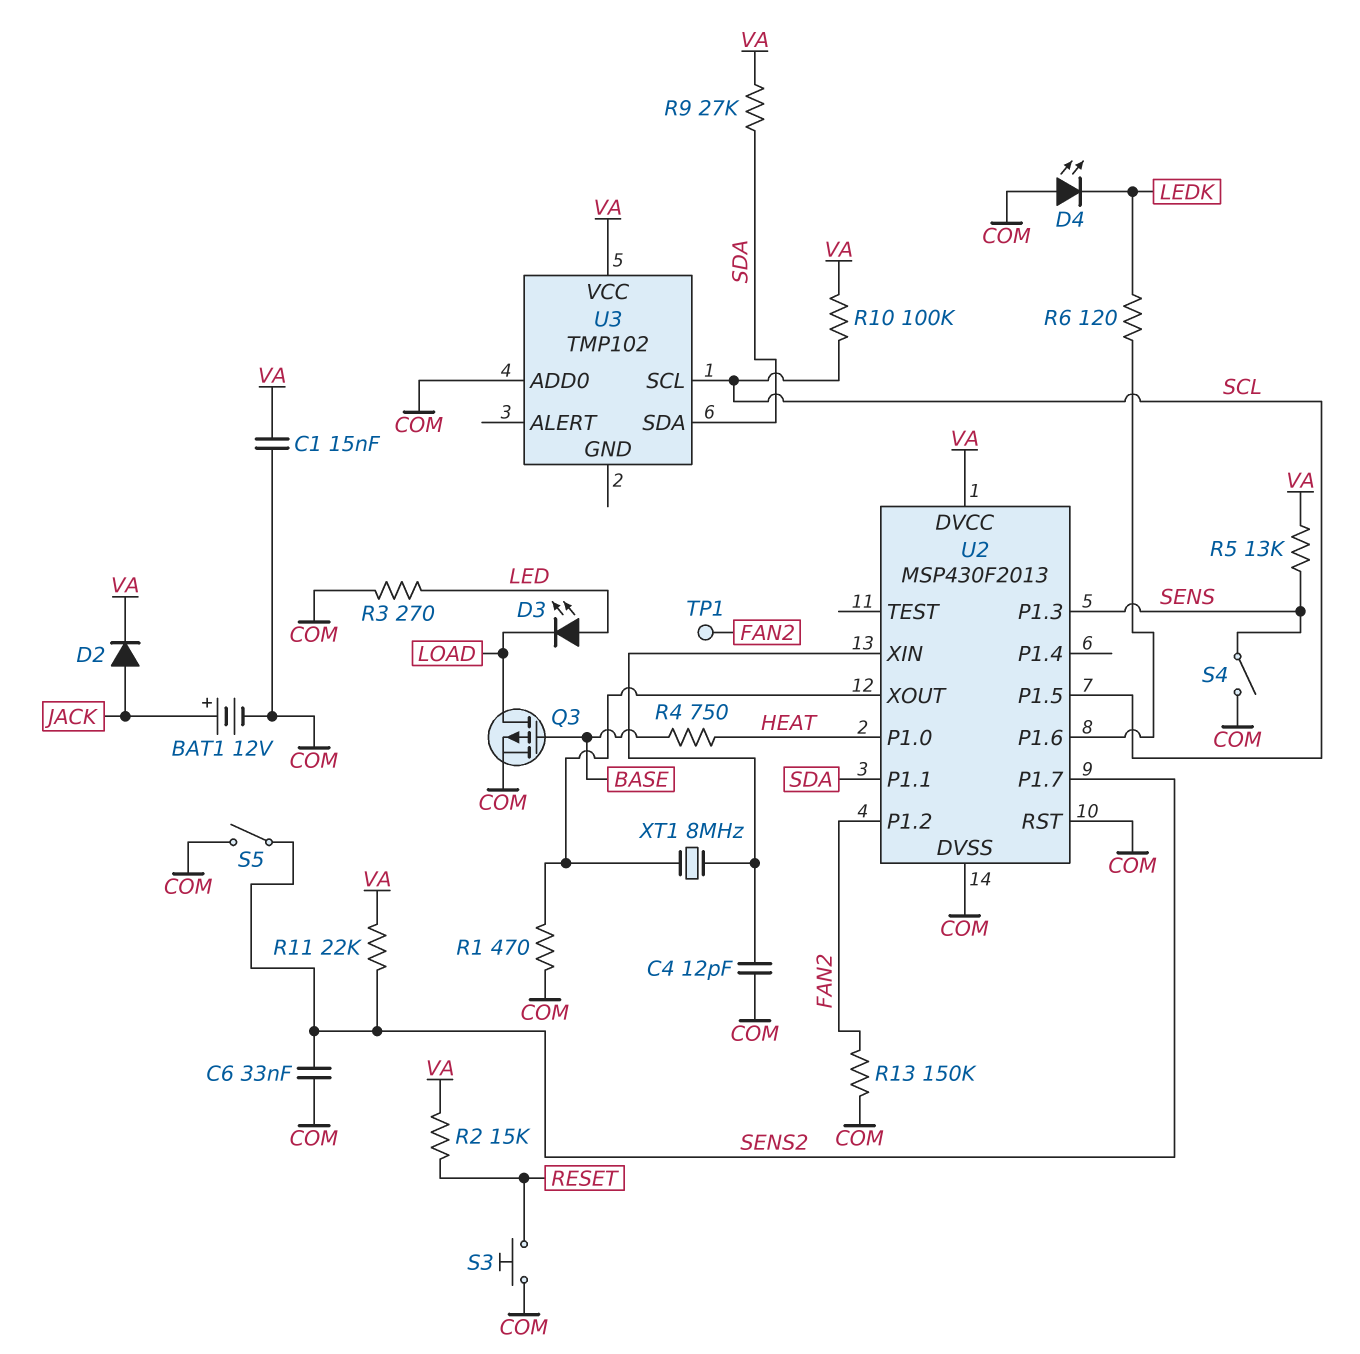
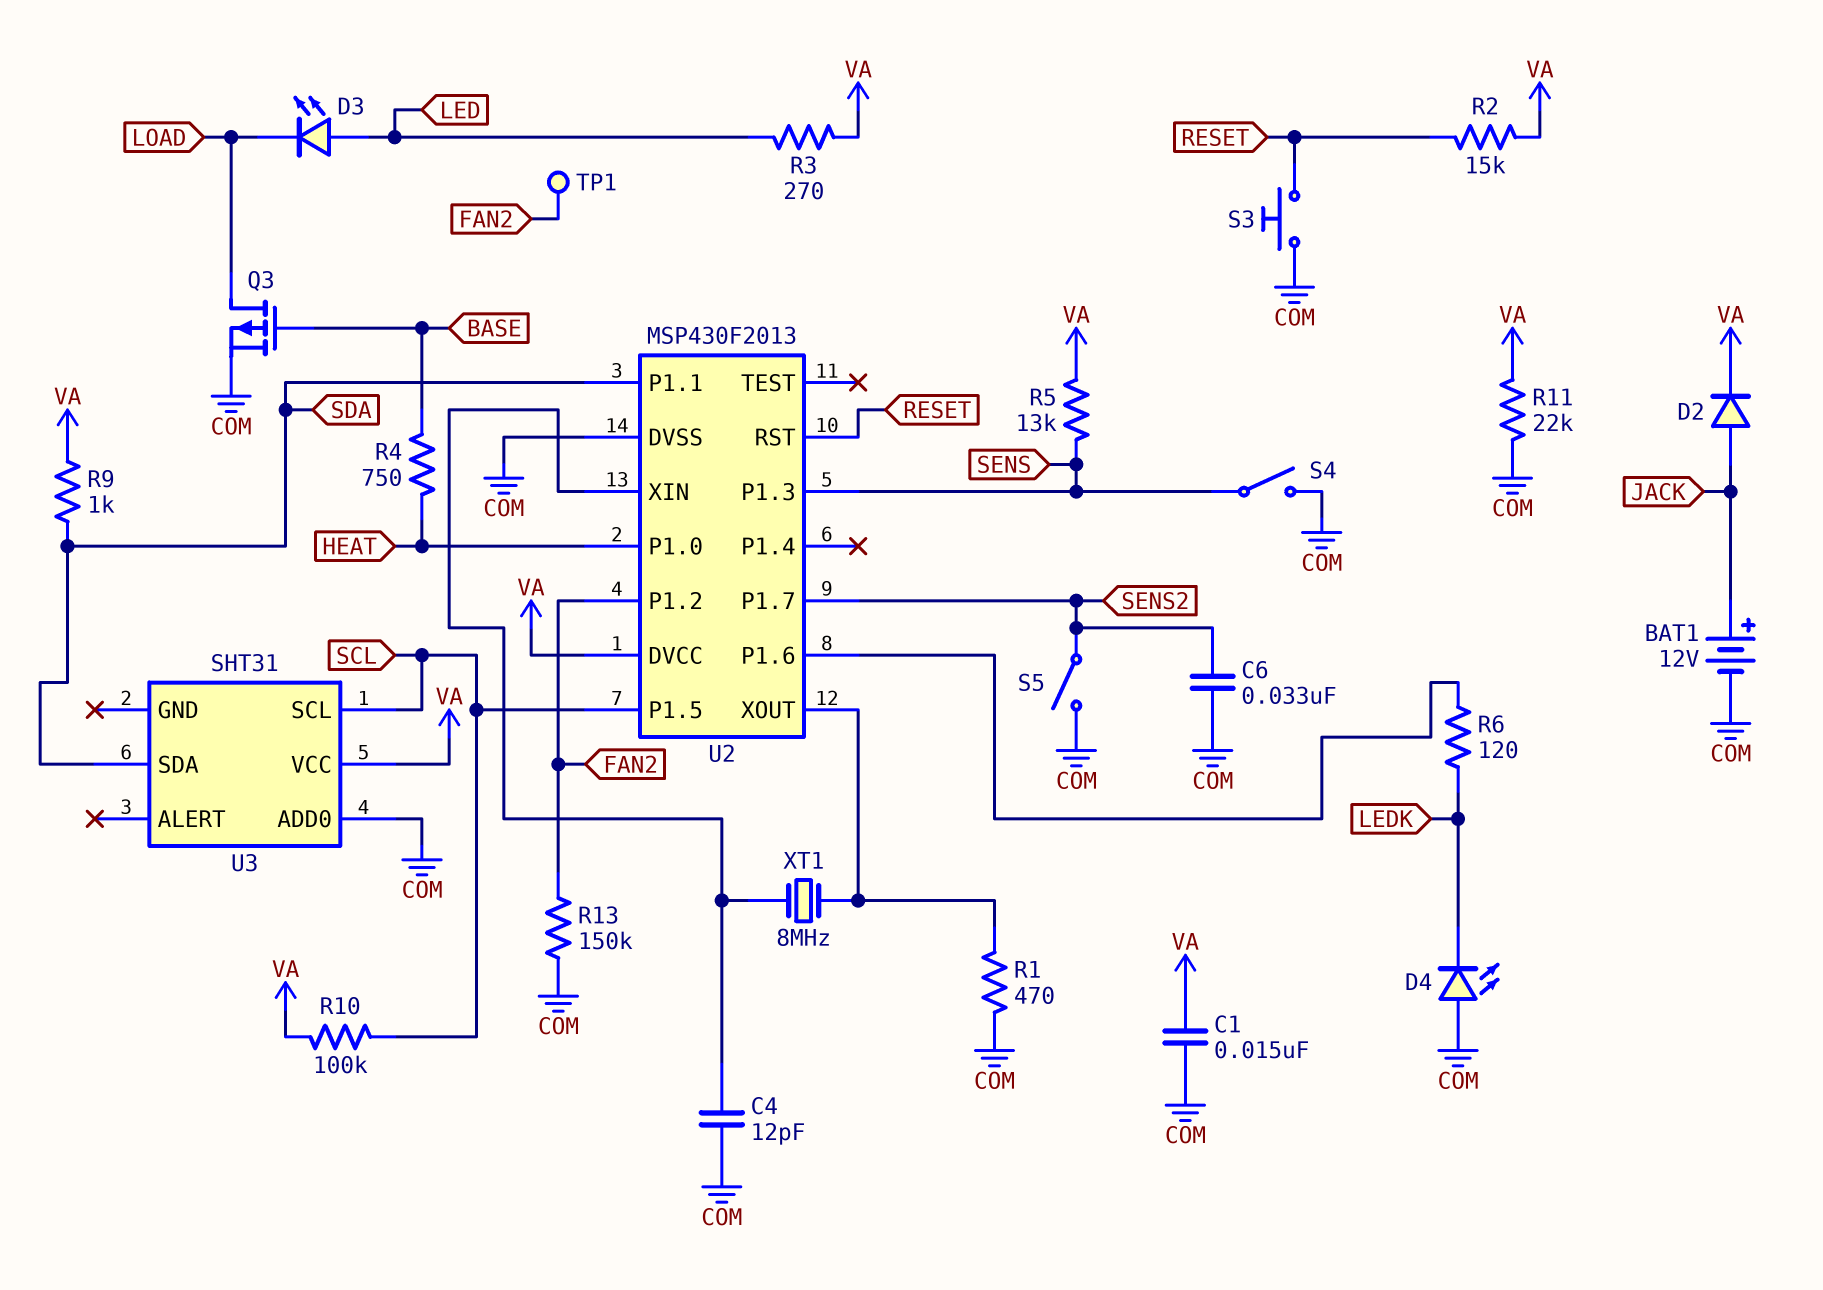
R3: 270 (COM, LED) -> 270 (LED, VA)
R9: 27k (SDA, VA) -> 1k (SDA, VA)
R11: 22k (SENS2, VA) -> 22k (COM, VA)
U2 pin RST: COM -> RESET
U3: TMP102 -> SHT31

